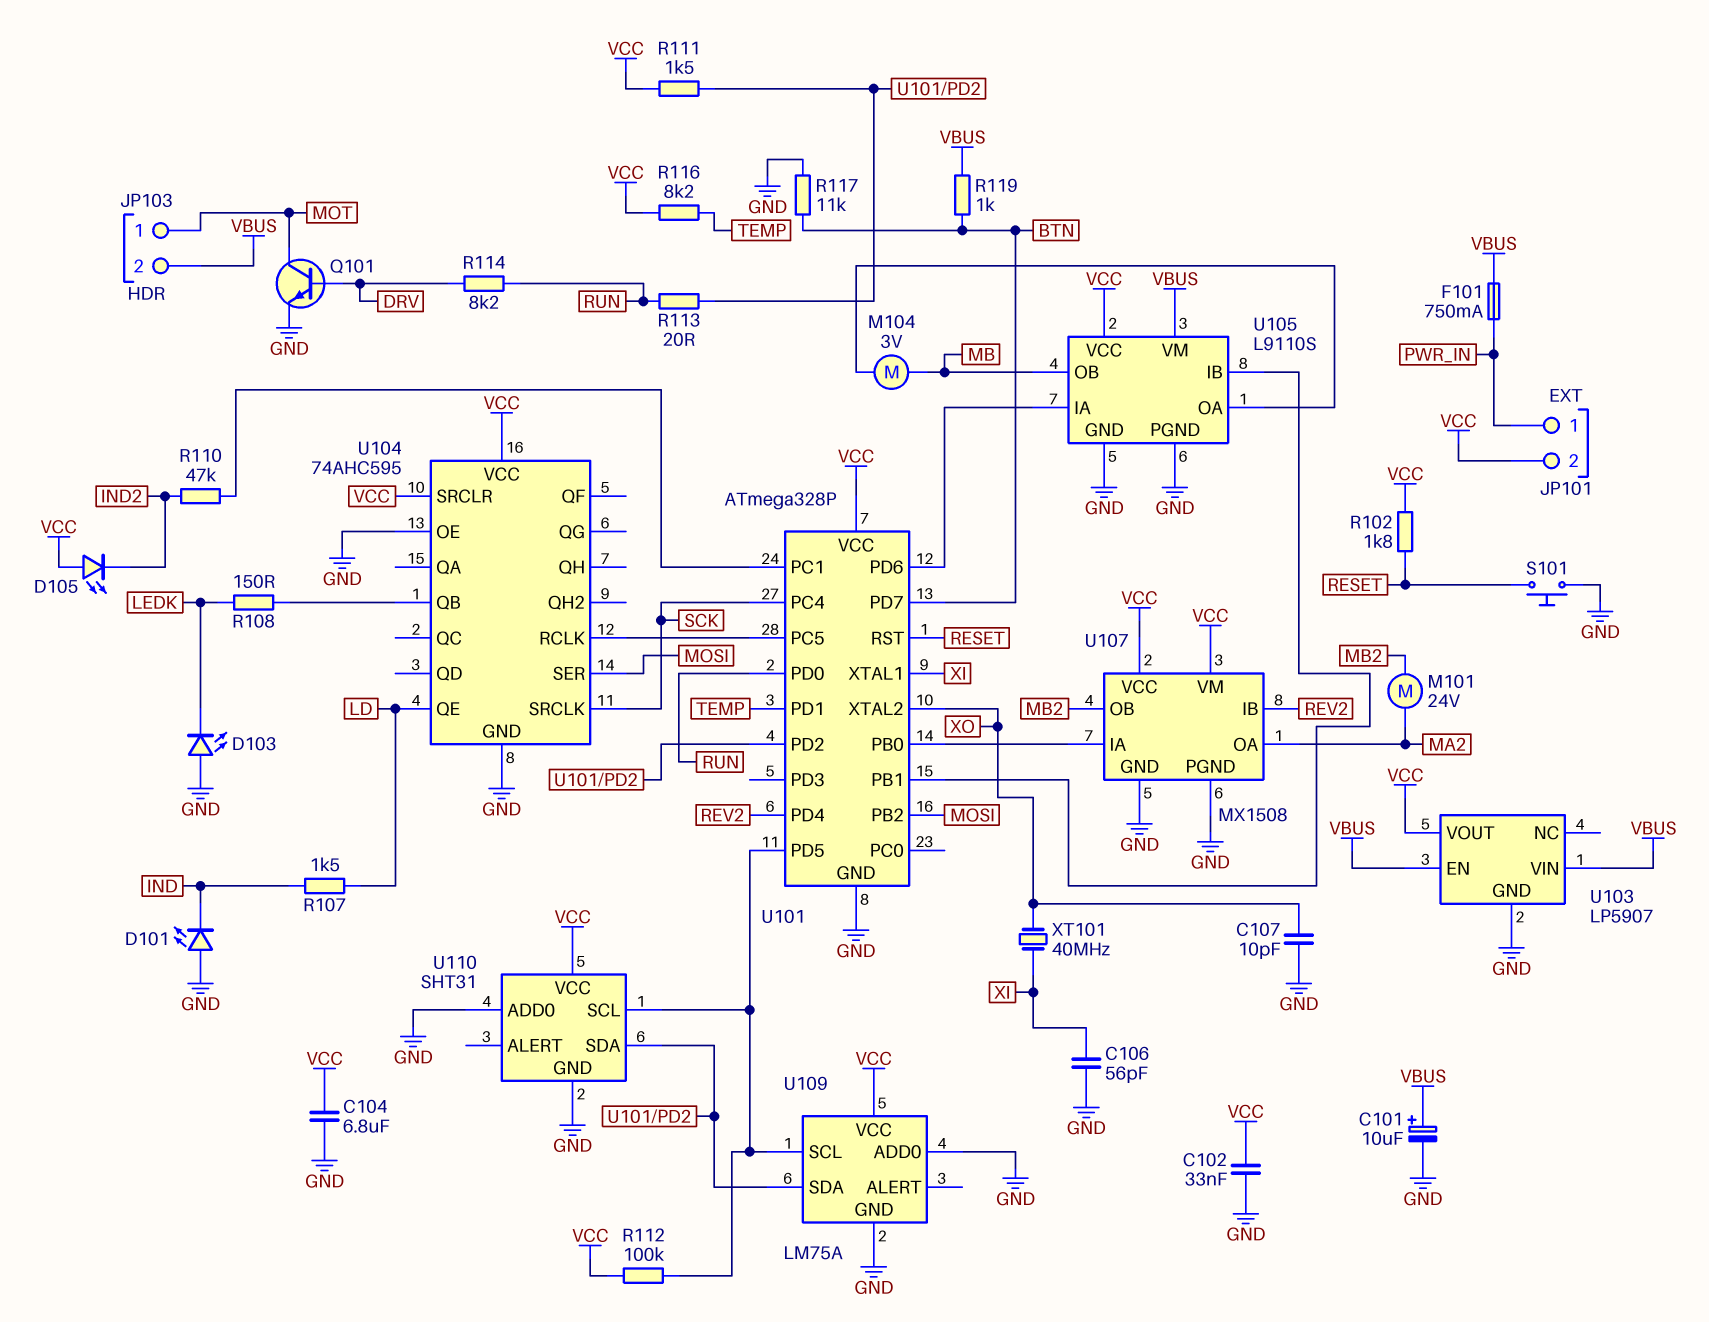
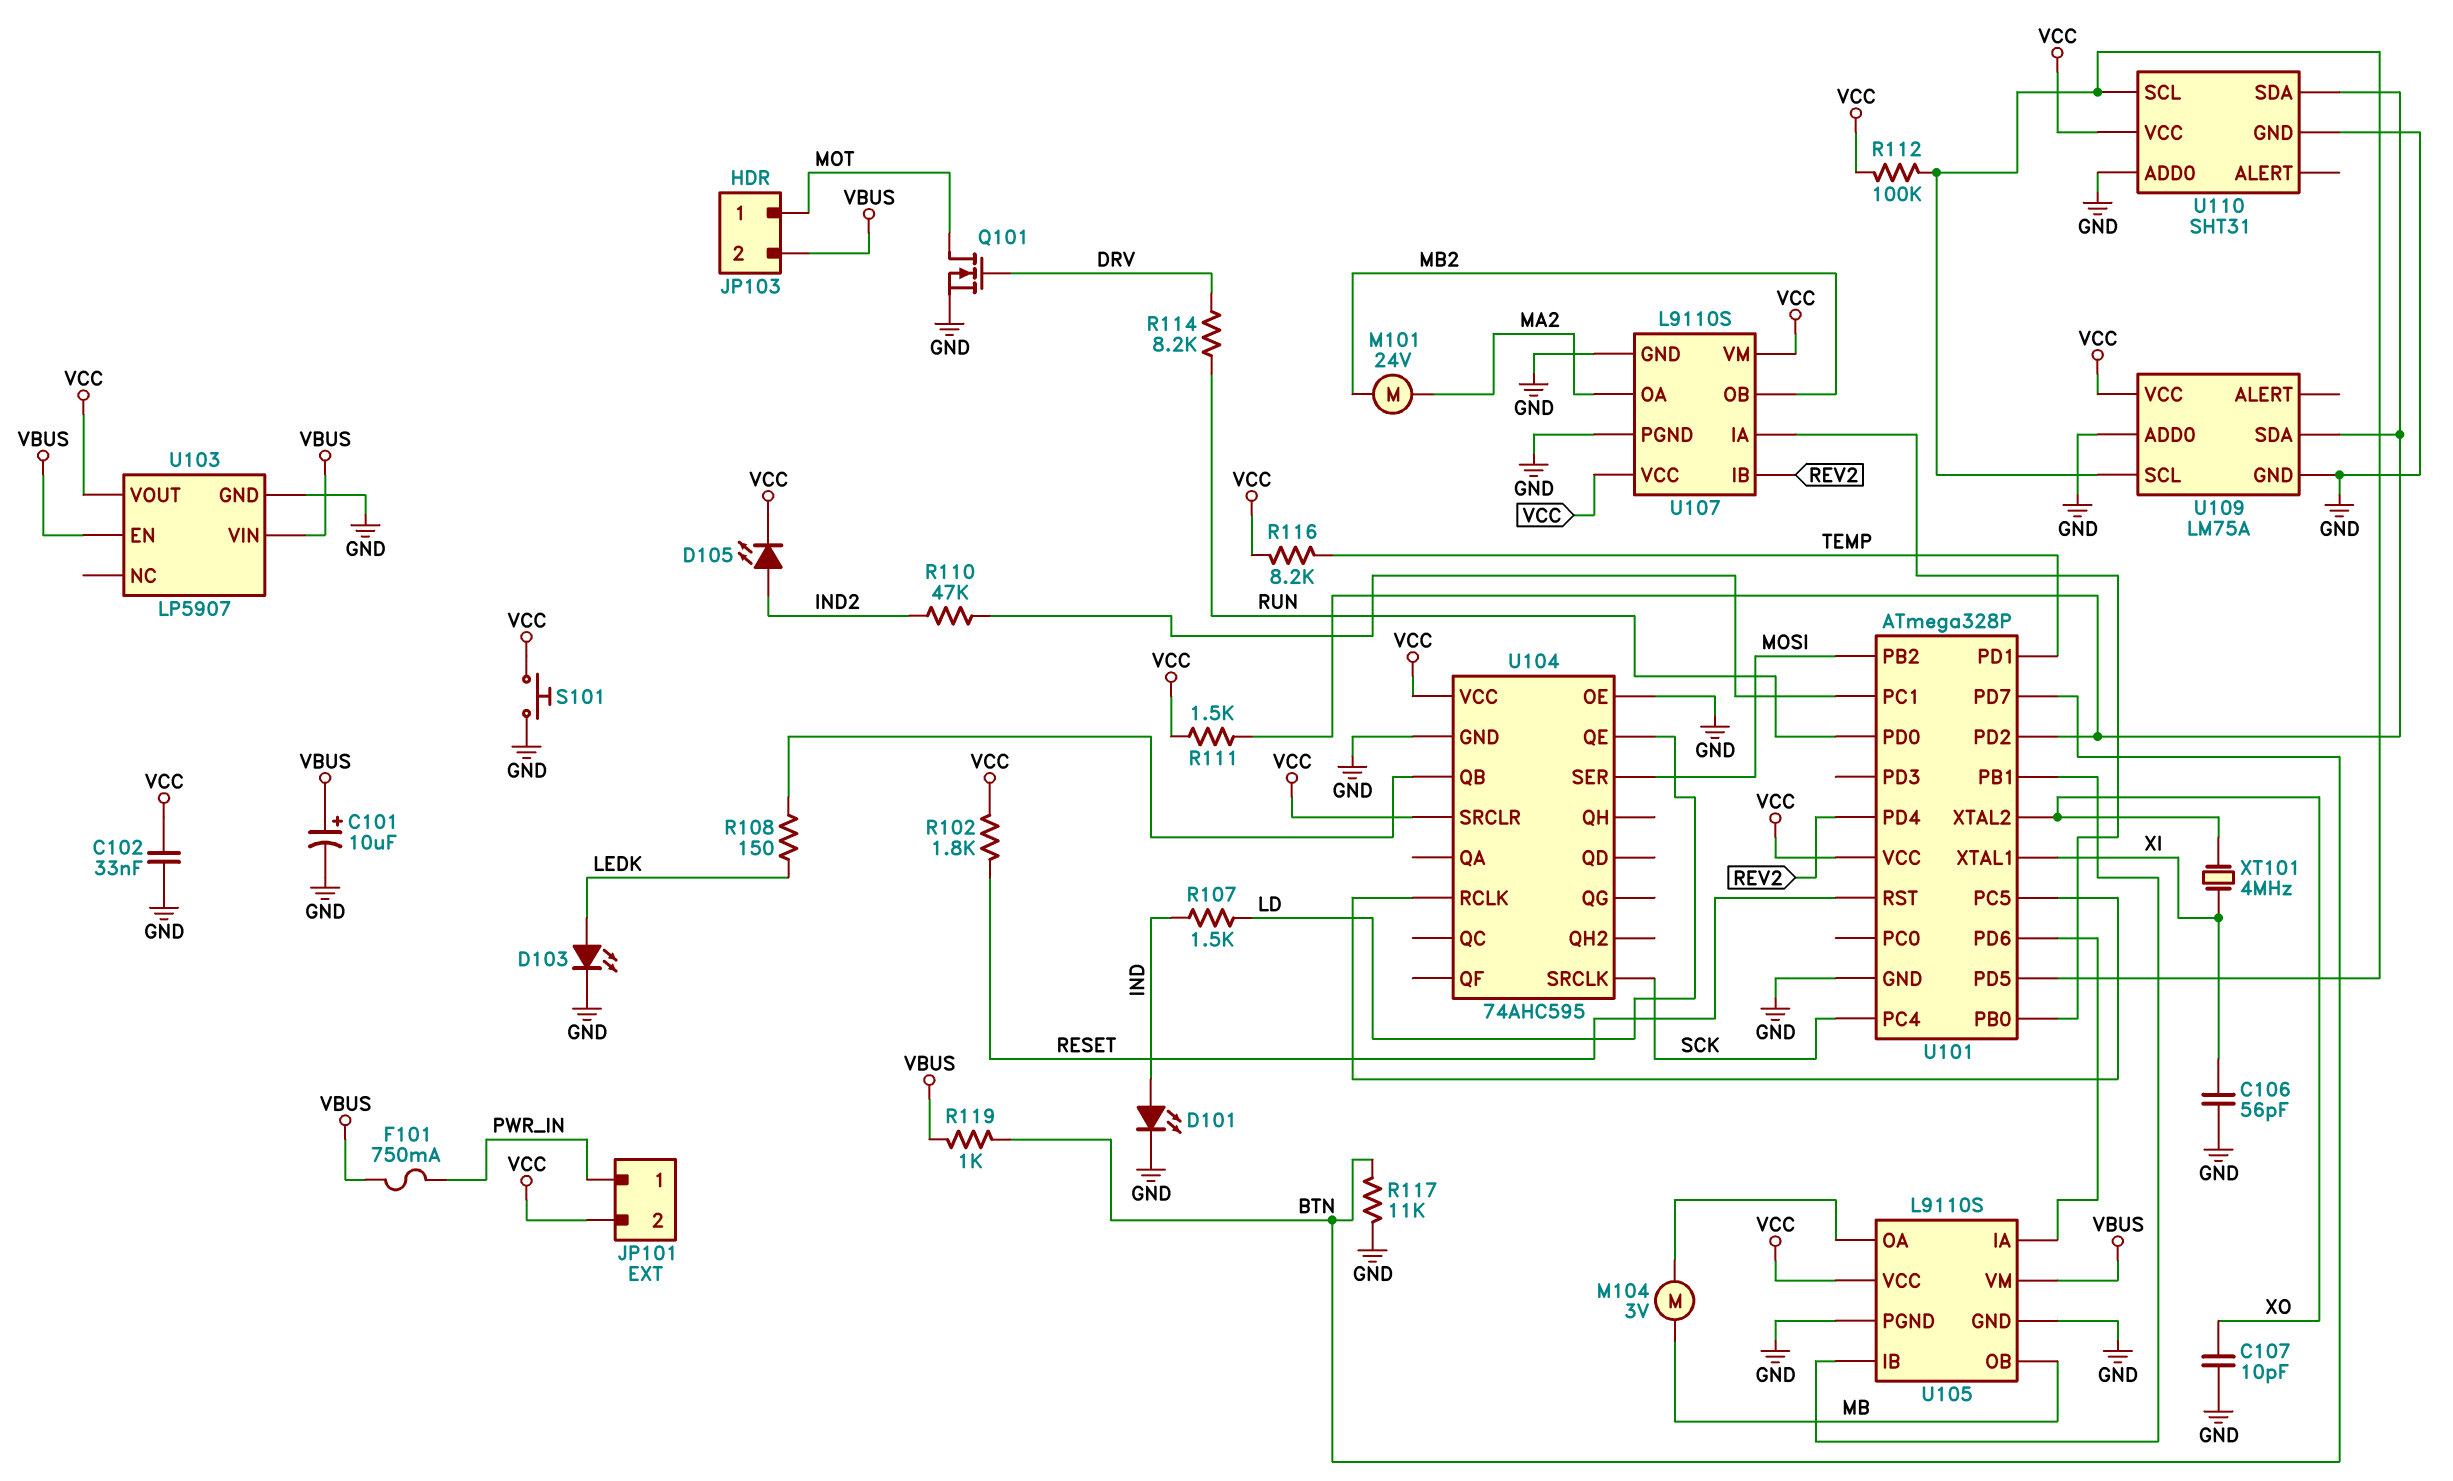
C104: 6.8uF (GND, VCC) -> none
D101: LED (A GND, K IND) -> LED (A IND, K GND)
D103: LED (A GND, K LEDK) -> LED (A LEDK, K GND)
D105: LED (A VCC, K IND2) -> LED (A IND2, K VCC)
Q101: NPN (B DRV, C MOT, E GND) -> NMOS (G DRV, D MOT, S GND)
R113: 20 (RUN, U101/PD2) -> none
S101: button (GND, RESET) -> button (GND, VCC)
U107: MX1508 -> L9110S
XT101: 40MHz (XI, XO) -> 4MHz (XI, XO)

